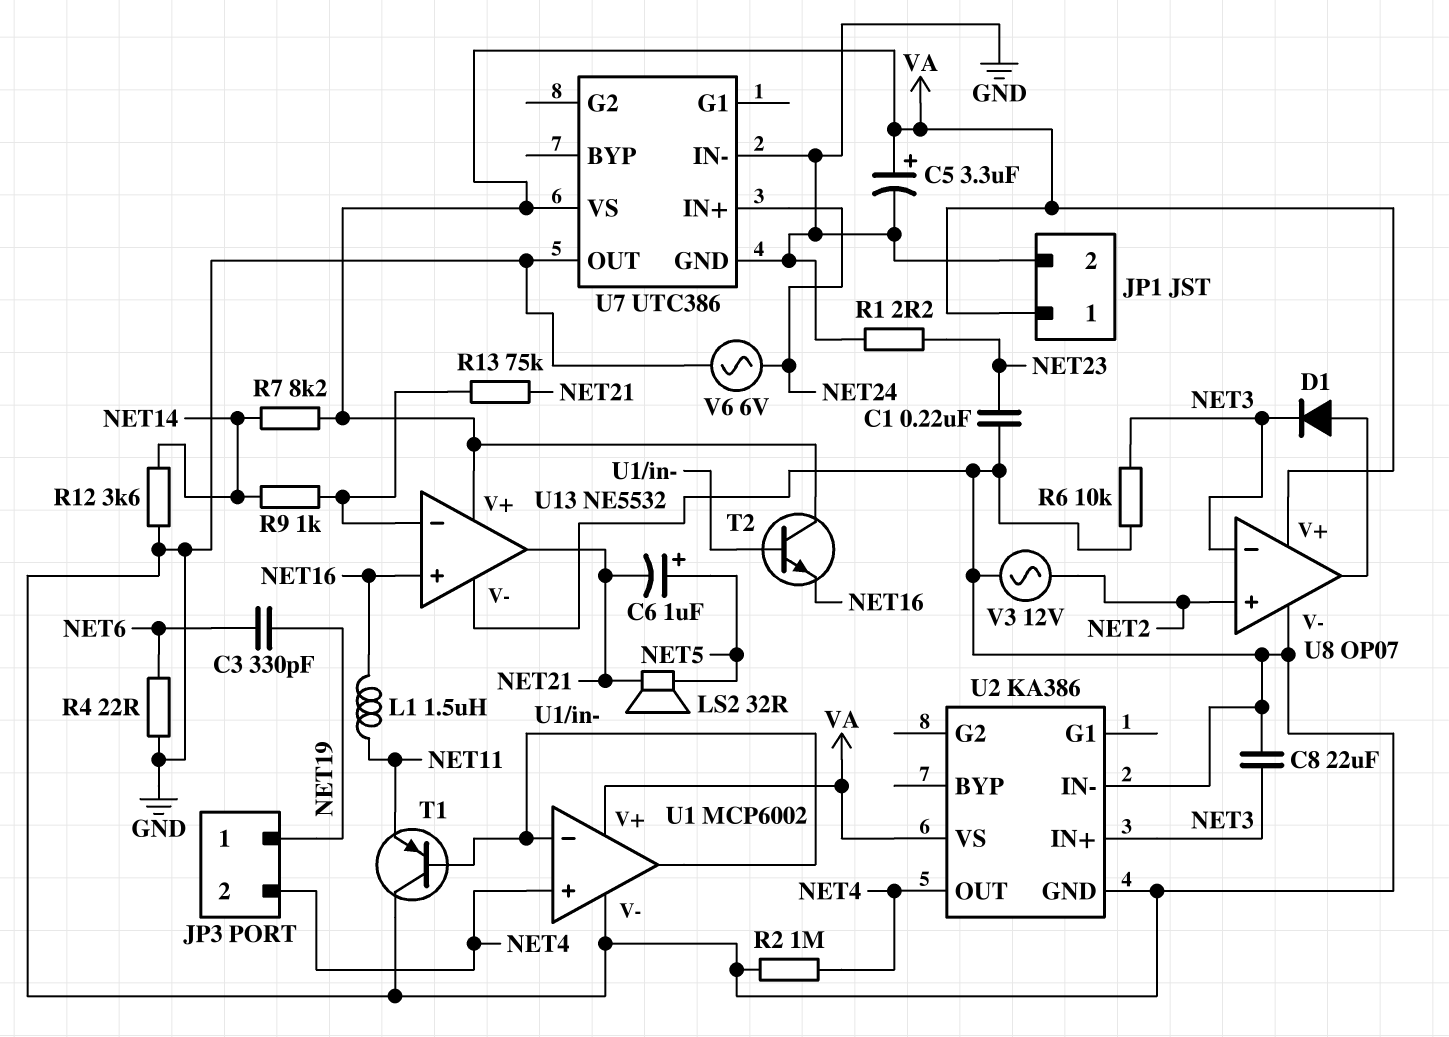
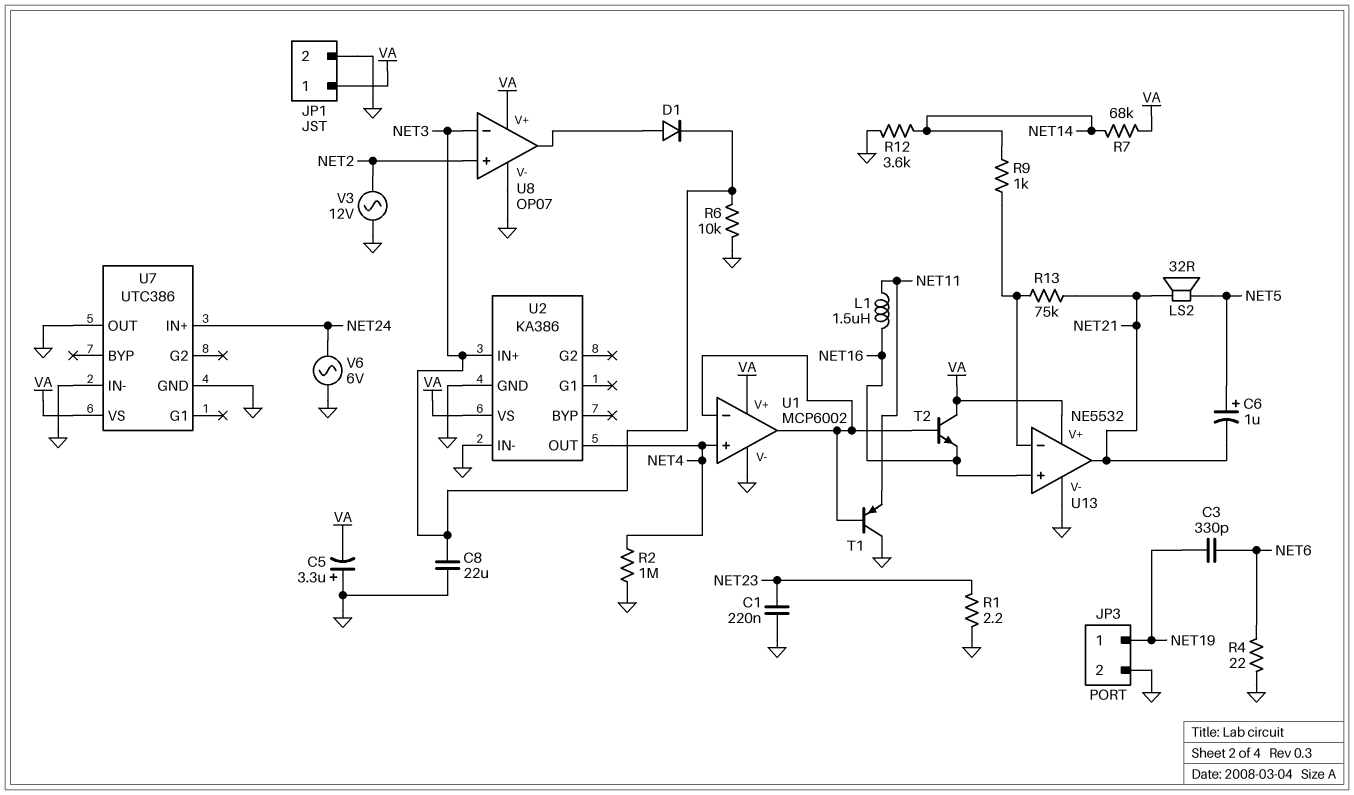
C5: 3.3uF (plus VA, minus GND) -> 3.3uF (plus GND, minus VA)
JP3 pin 2: NET4 -> GND
R7: 8.2k (NET14, VA) -> 68k (NET14, VA)

